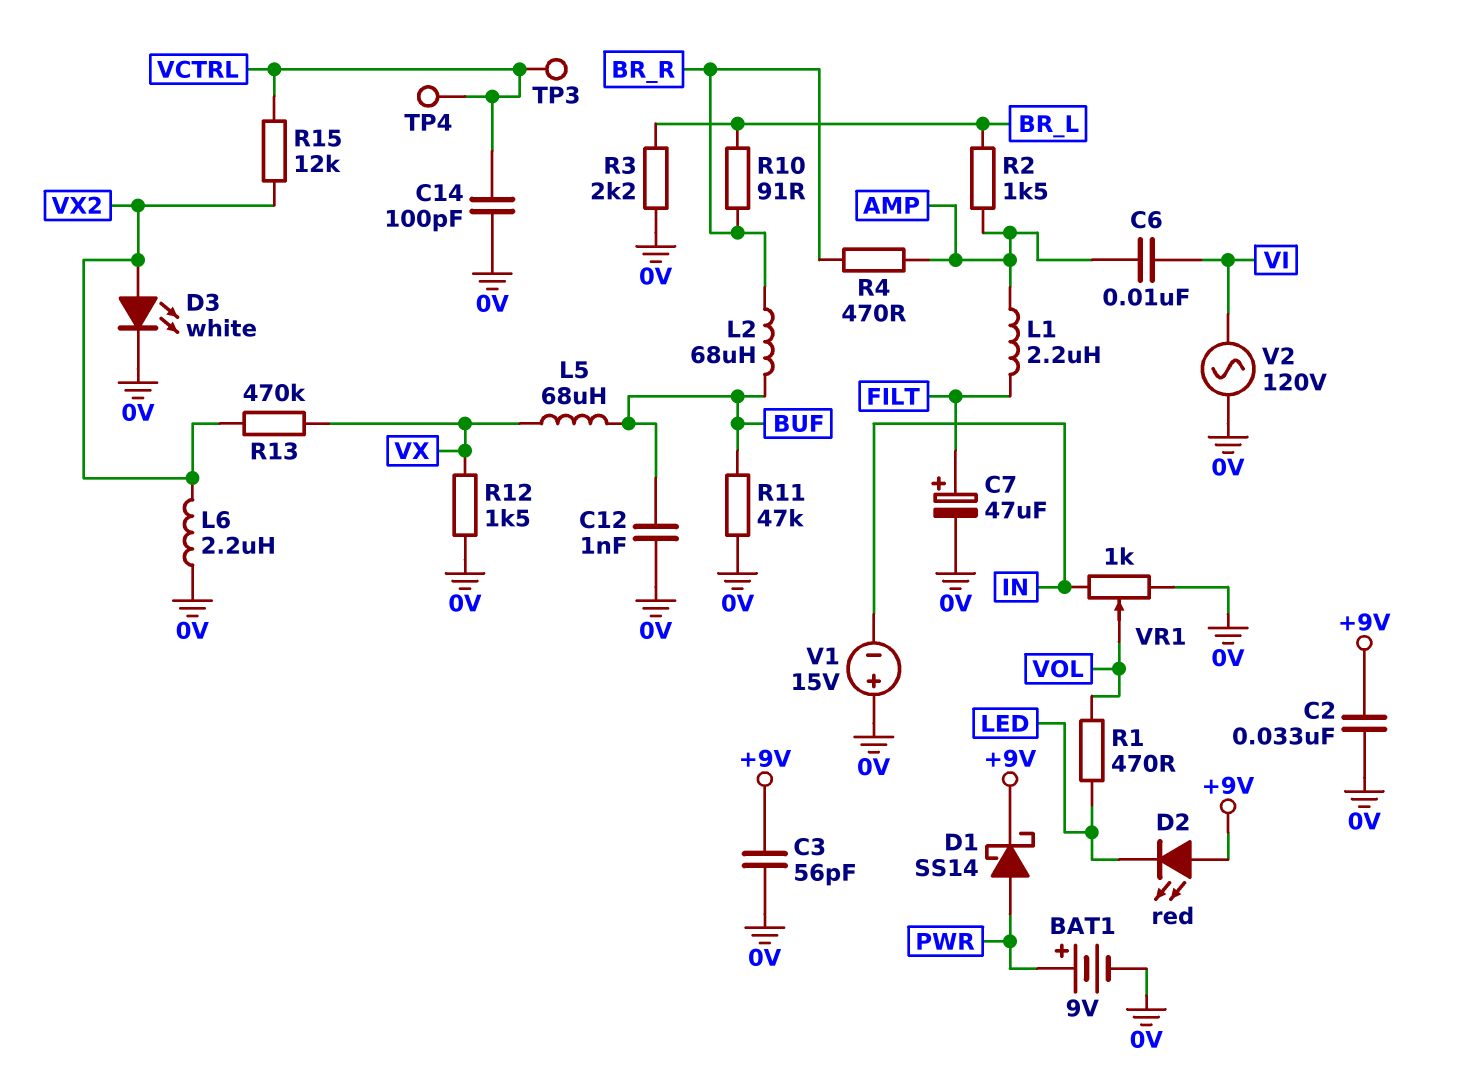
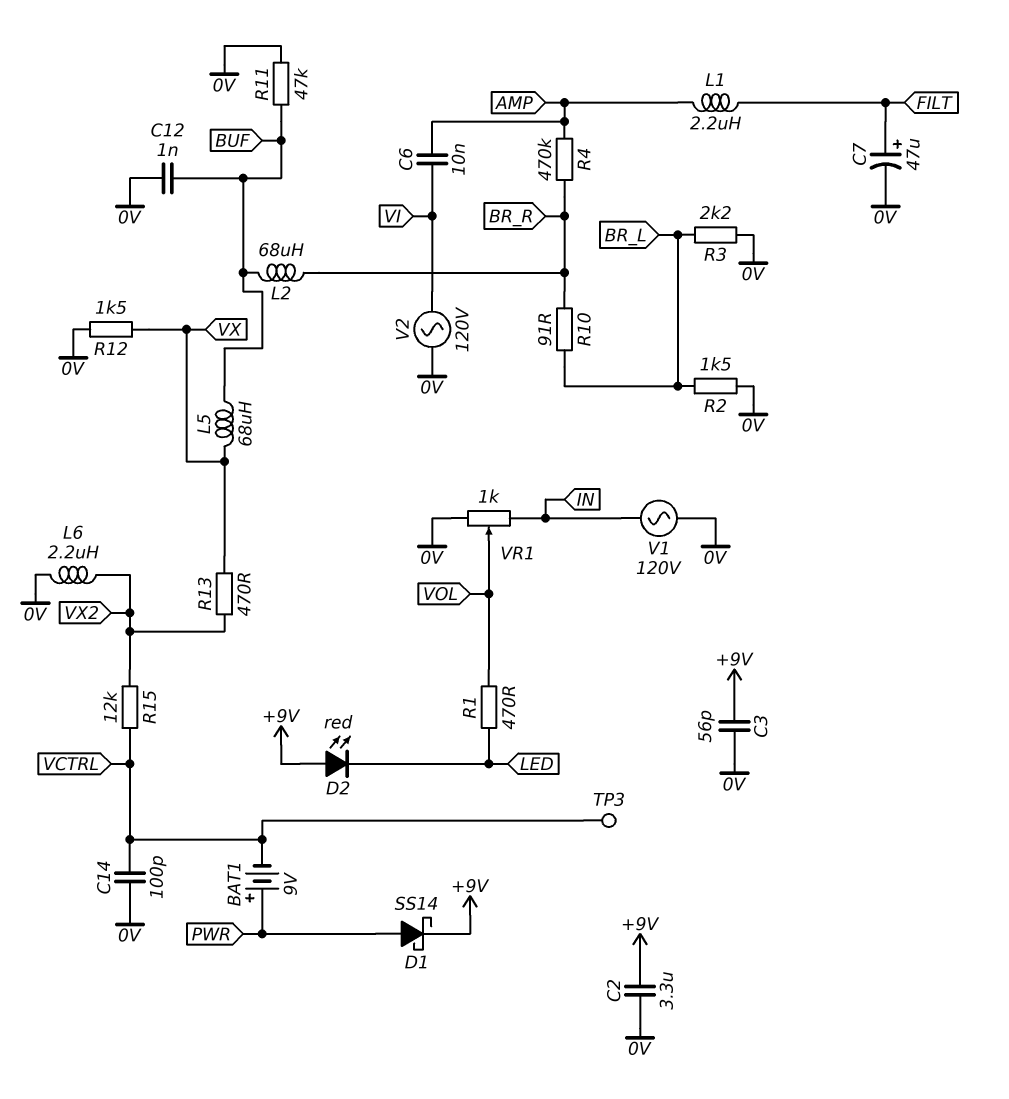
BAT1: 9V (plus PWR, minus 0V) -> 9V (plus PWR, minus VCTRL)
C2: 33nF (+9V, 0V) -> 3.3uF (+9V, 0V)
D3: LED white (A VX2, K 0V) -> none
R2: 1.5k (AMP, BR_L) -> 1.5k (0V, BR_L)
R4: 470 (AMP, BR_R) -> 470k (AMP, BR_R)
R13: 470k (VX, VX2) -> 470 (VX, VX2)
TP4: test point (VCTRL) -> none
V1: 15V (plus 0V, minus IN) -> AC 120V (0V, IN)

